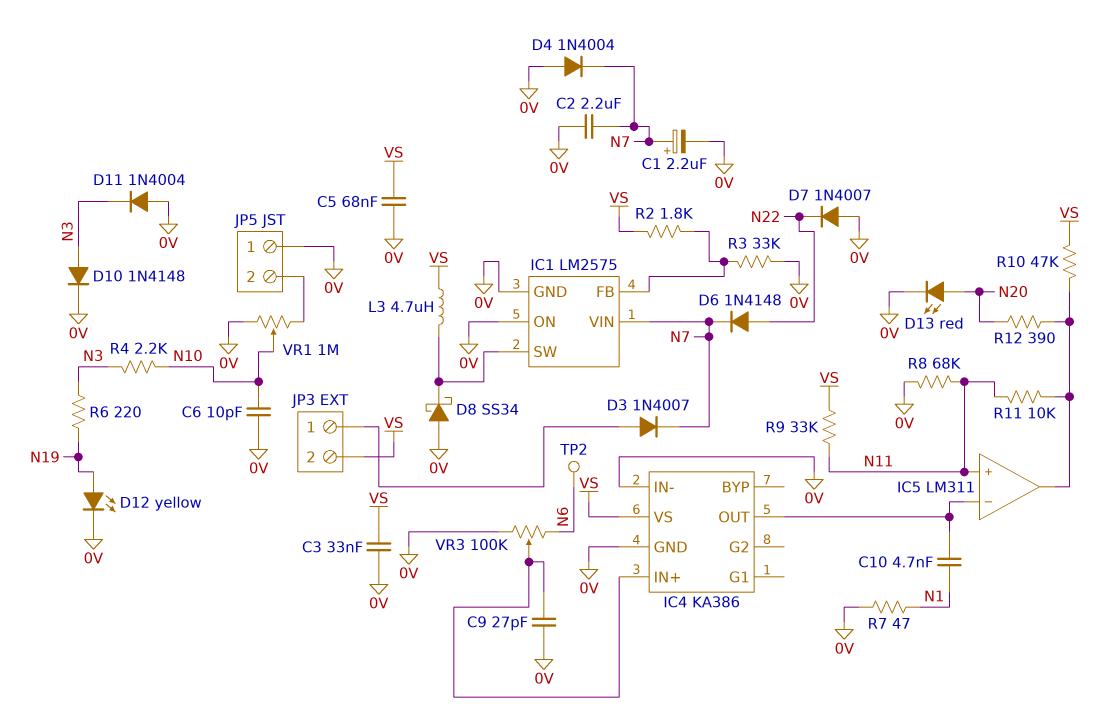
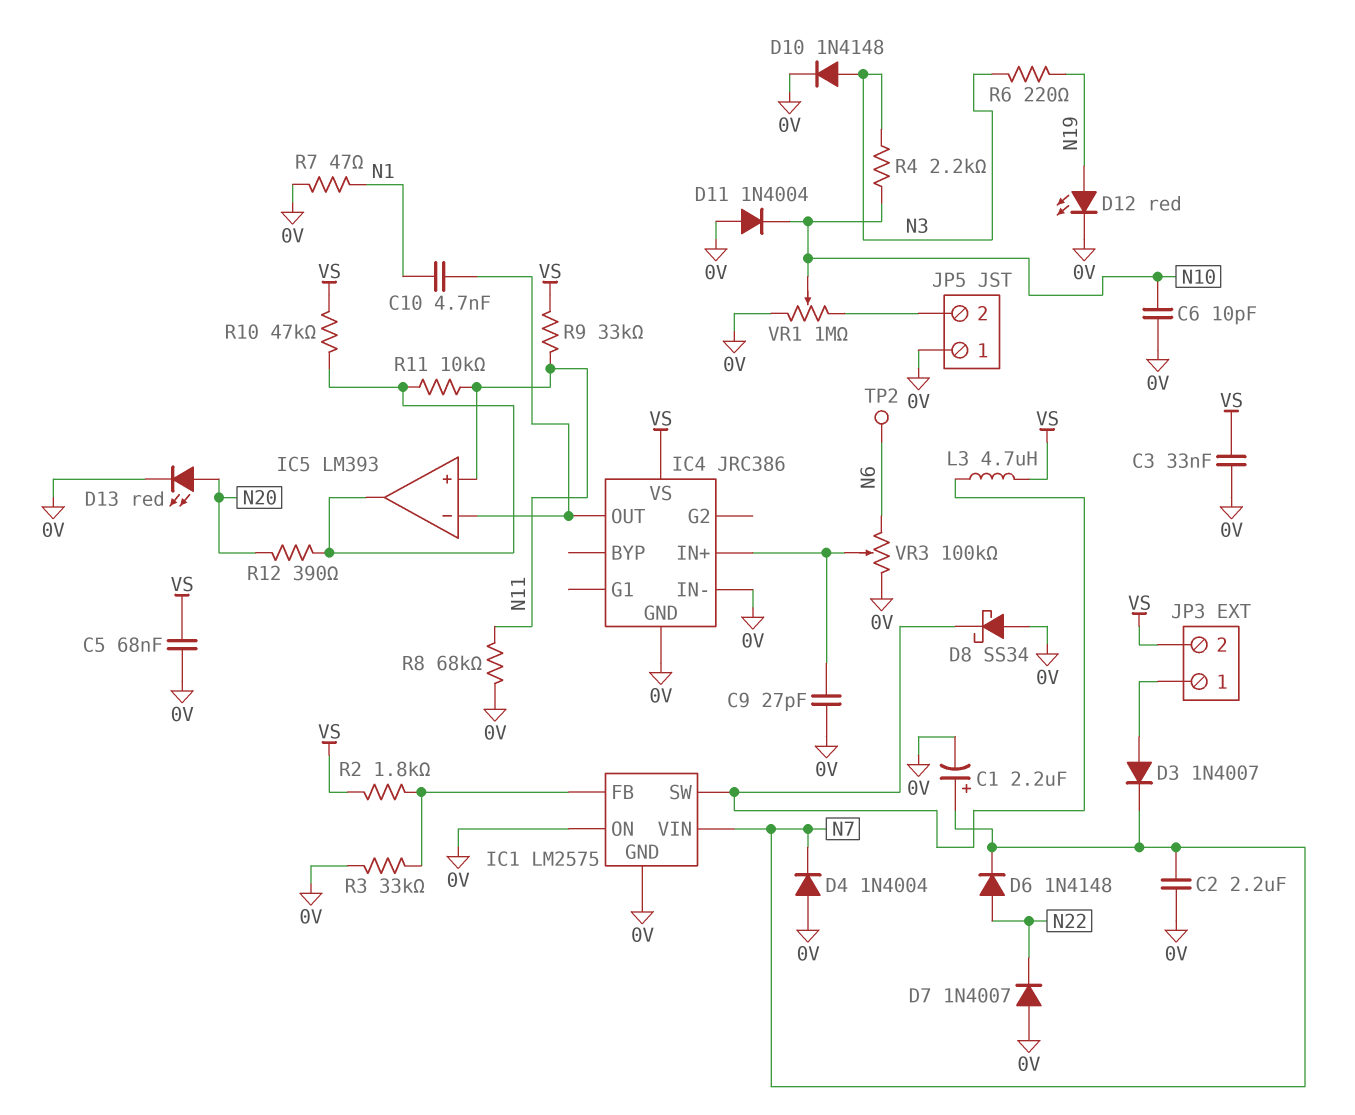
D11: diode 1N4004 (A 0V, K N3) -> diode 1N4004 (A 0V, K N10)
D12: LED yellow (A N19, K 0V) -> LED red (A N19, K 0V)
IC4: KA386 -> JRC386
IC5: LM311 -> LM393

